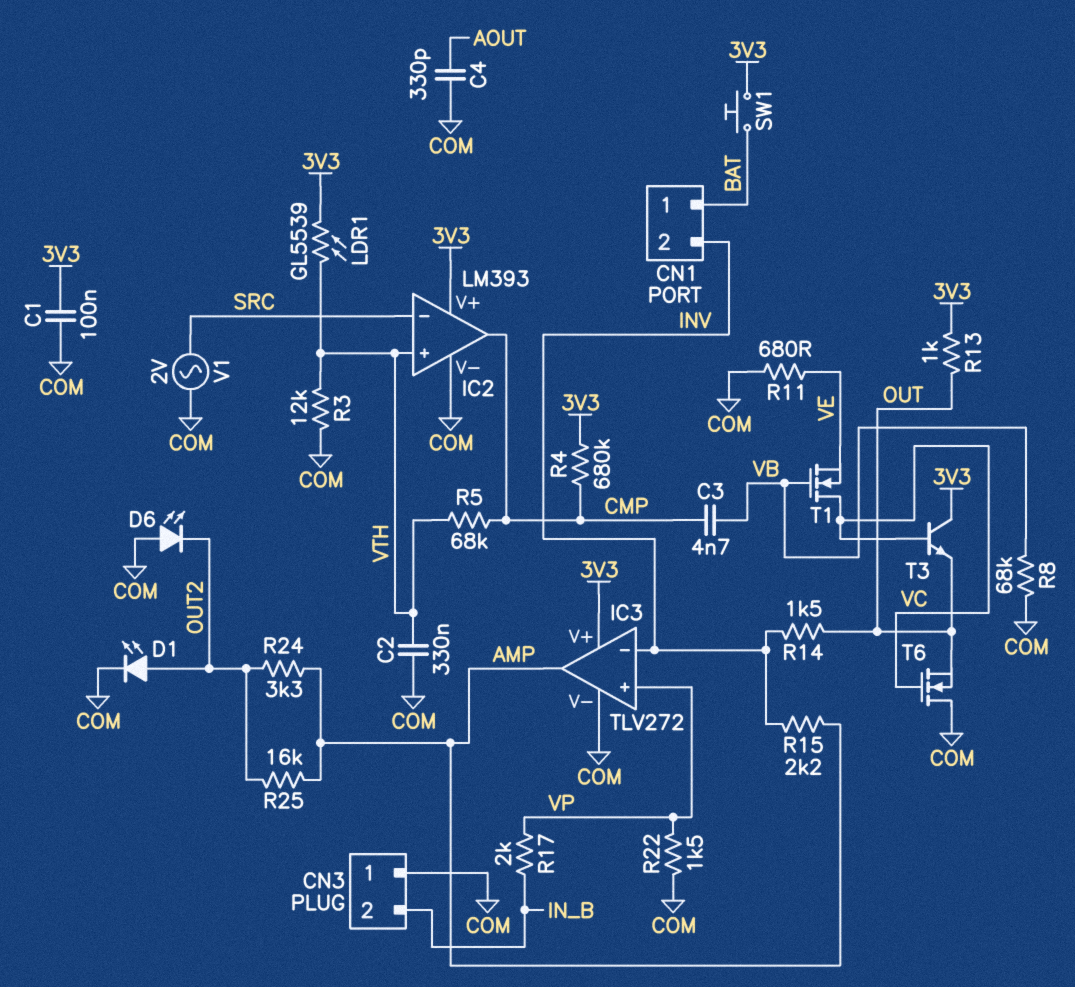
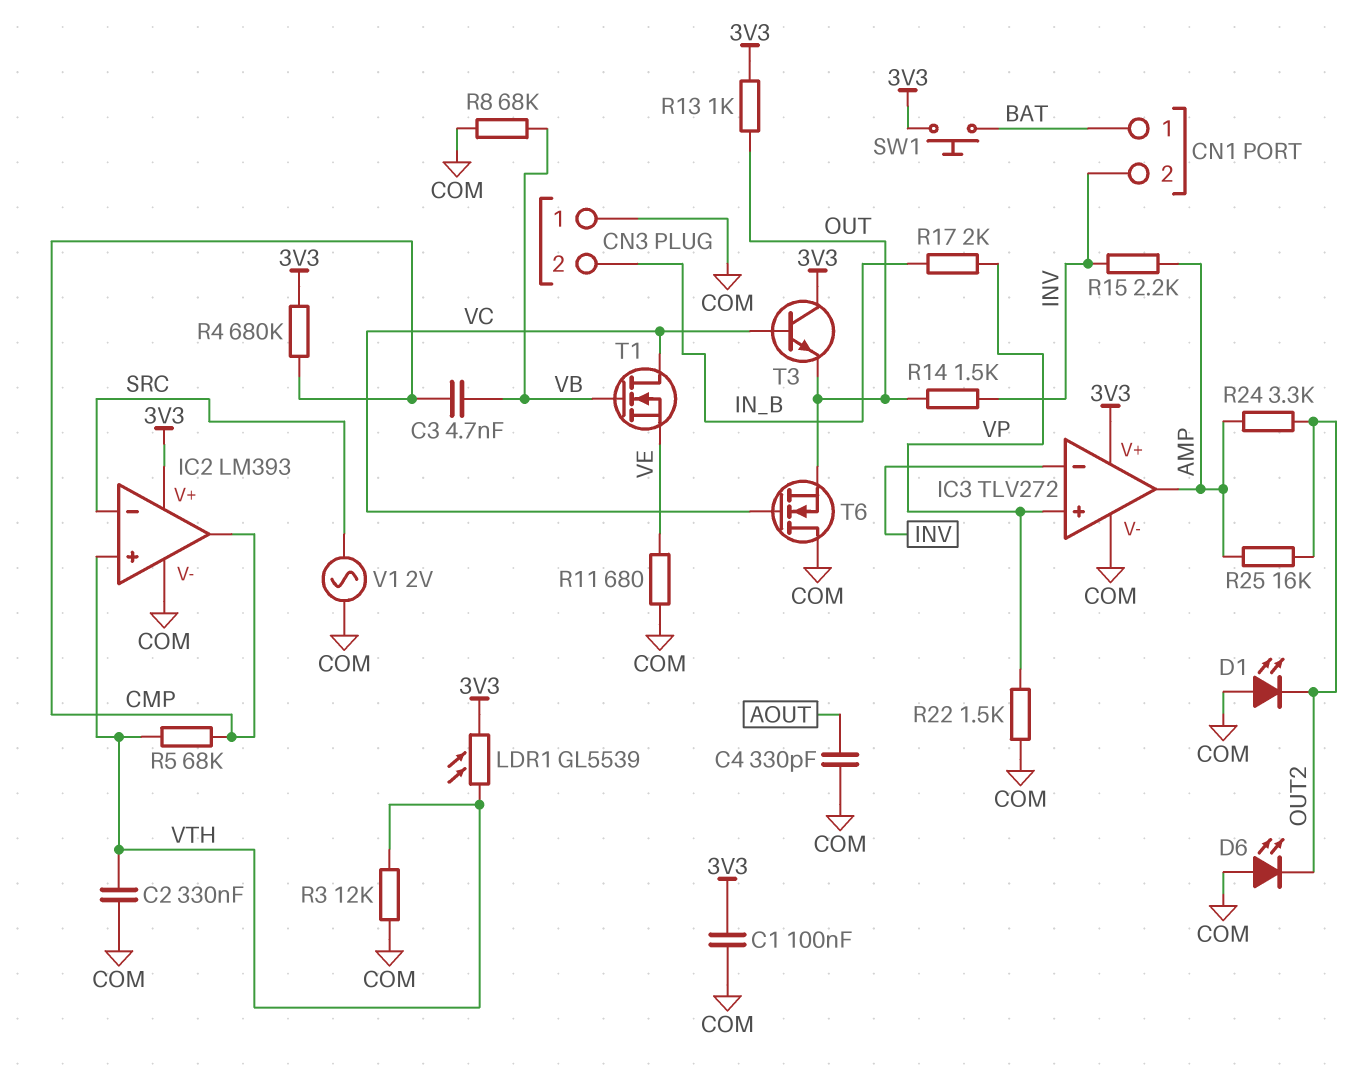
D1: LED (A OUT2, K COM) -> LED (A COM, K OUT2)

